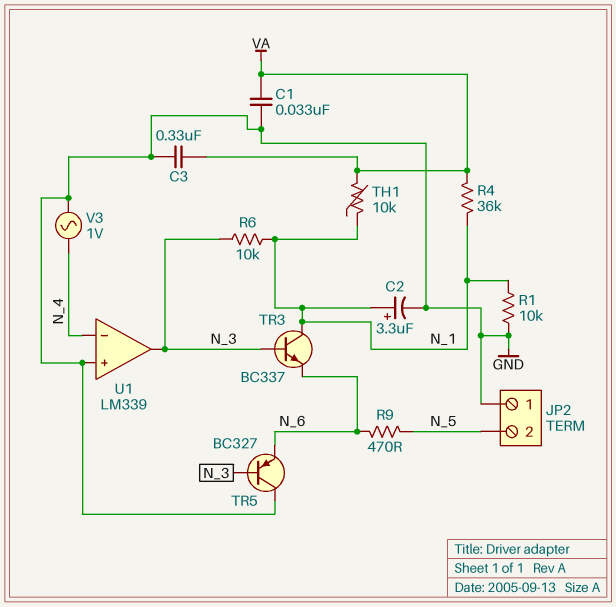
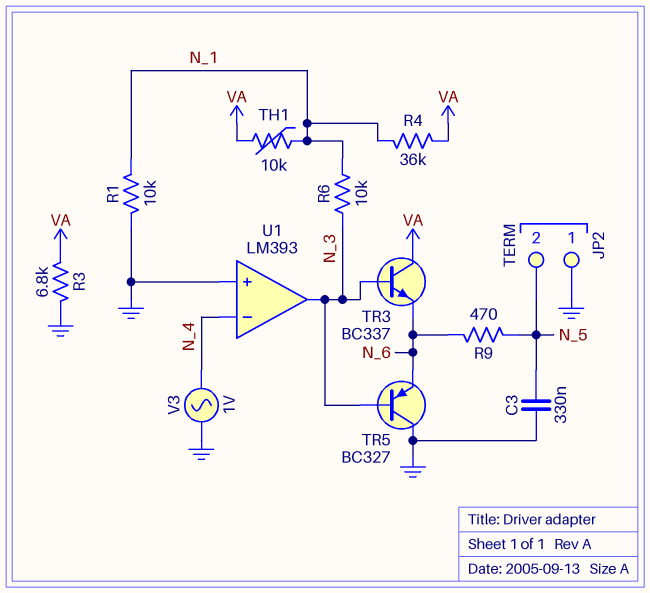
C1: 33nF (GND, VA) -> none
C2: 3.3uF (plus N_1, minus GND) -> none
C3: 330nF (GND, VA) -> 330nF (GND, N_5)
R3: none -> 6.8k (GND, VA)
TR3: NPN BC337 (B N_3, C N_1, E N_6) -> NPN BC337 (B N_3, C VA, E N_6)
U1: LM339 -> LM393

